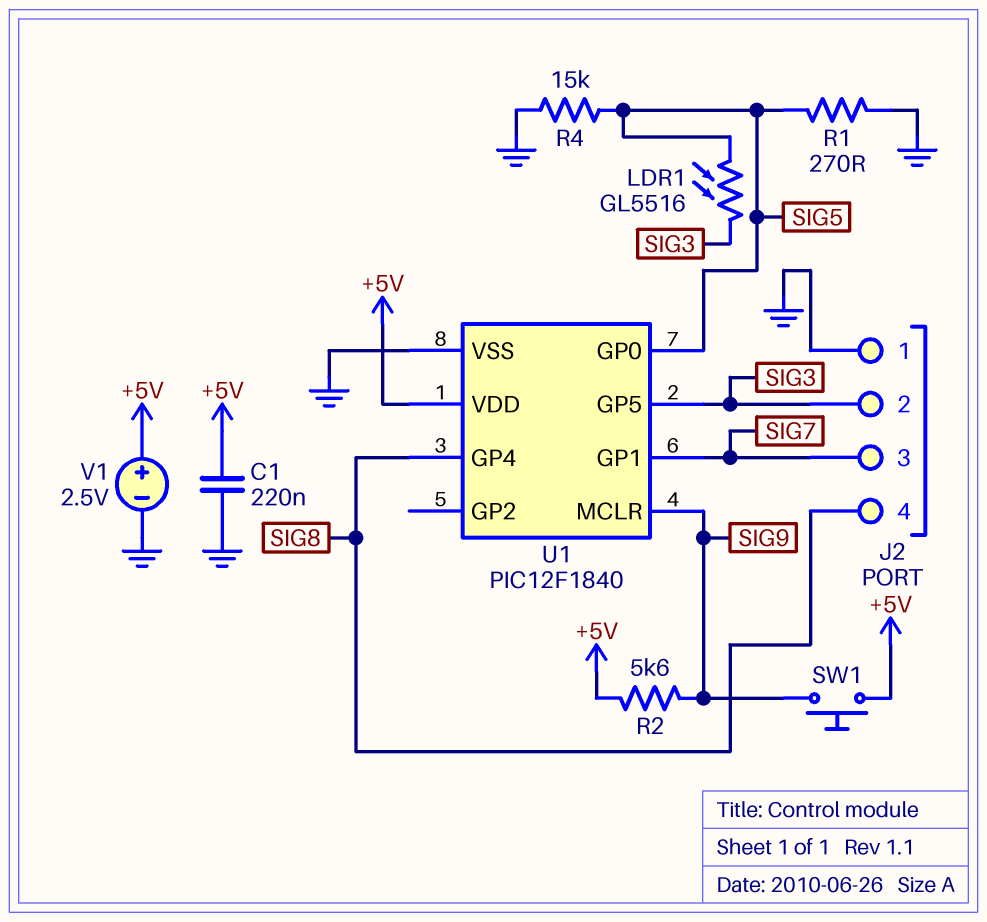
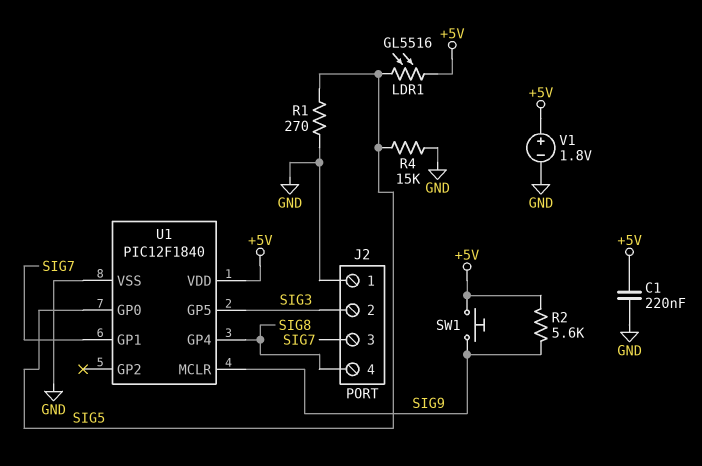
LDR1: GL5516 (SIG3, SIG5) -> GL5516 (+5V, SIG5)
V1: 2.5V (plus +5V, minus GND) -> 1.8V (plus +5V, minus GND)

